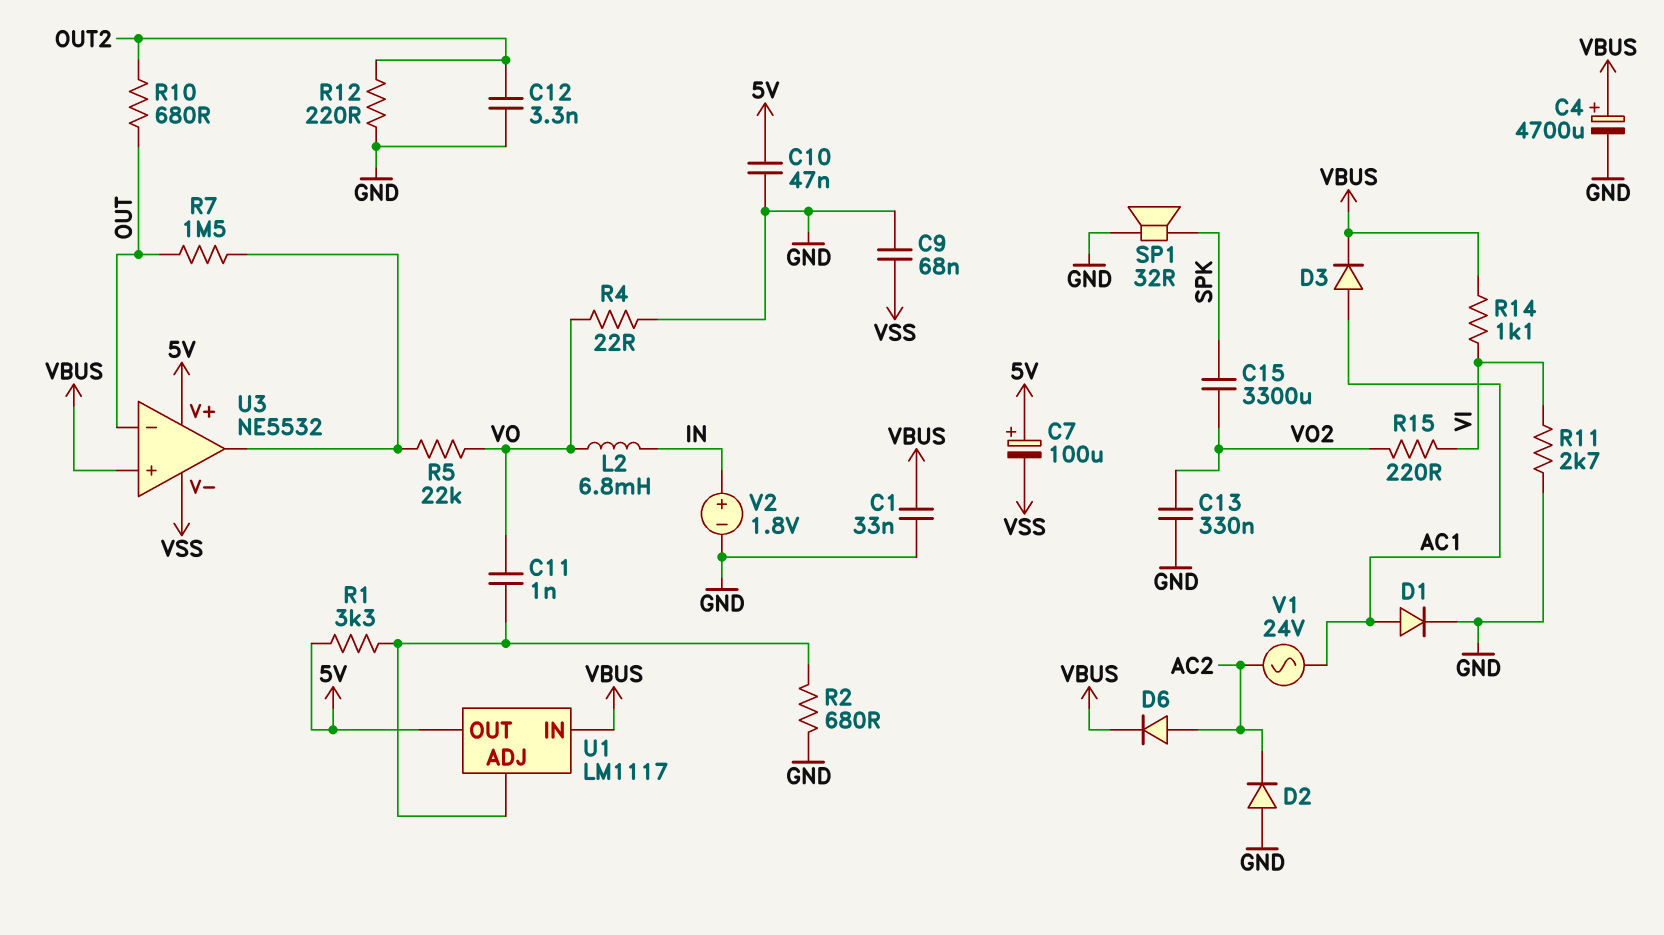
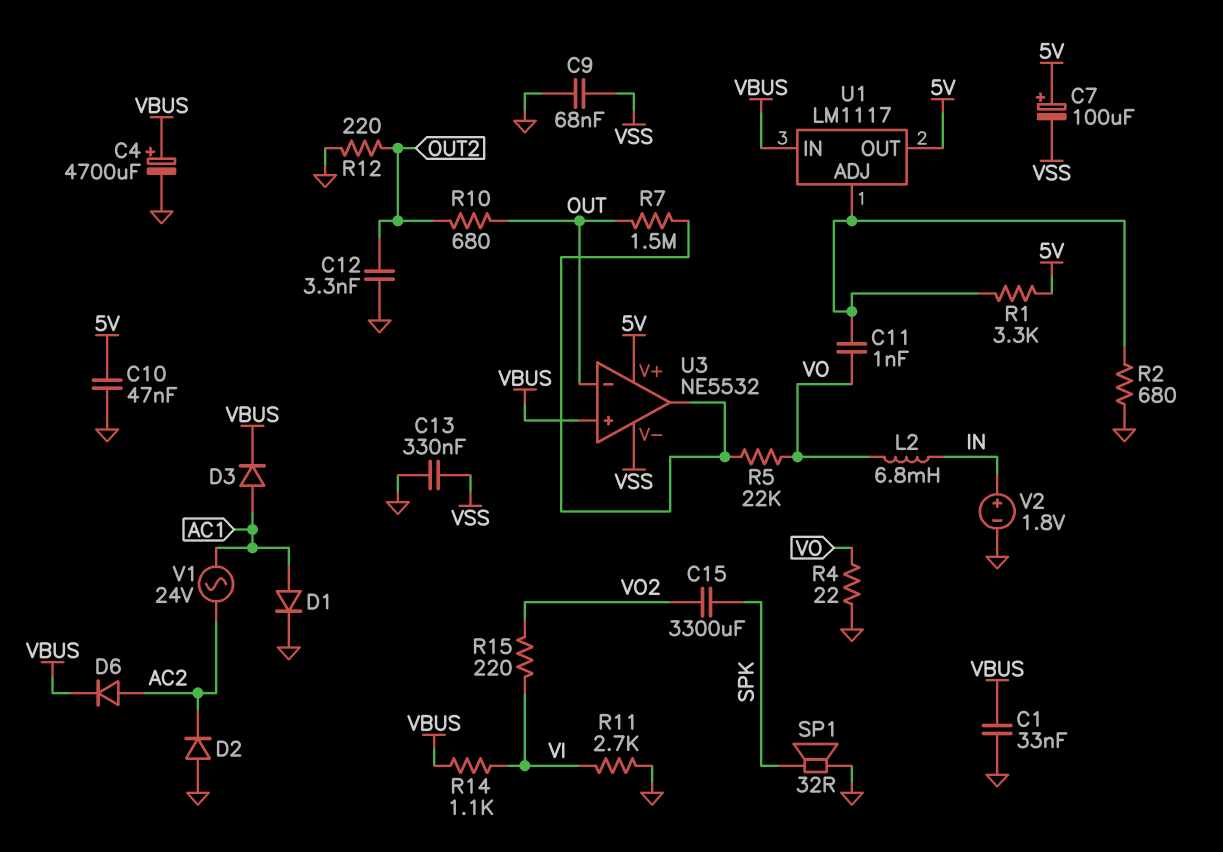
C13: 330nF (GND, VO2) -> 330nF (GND, VSS)

